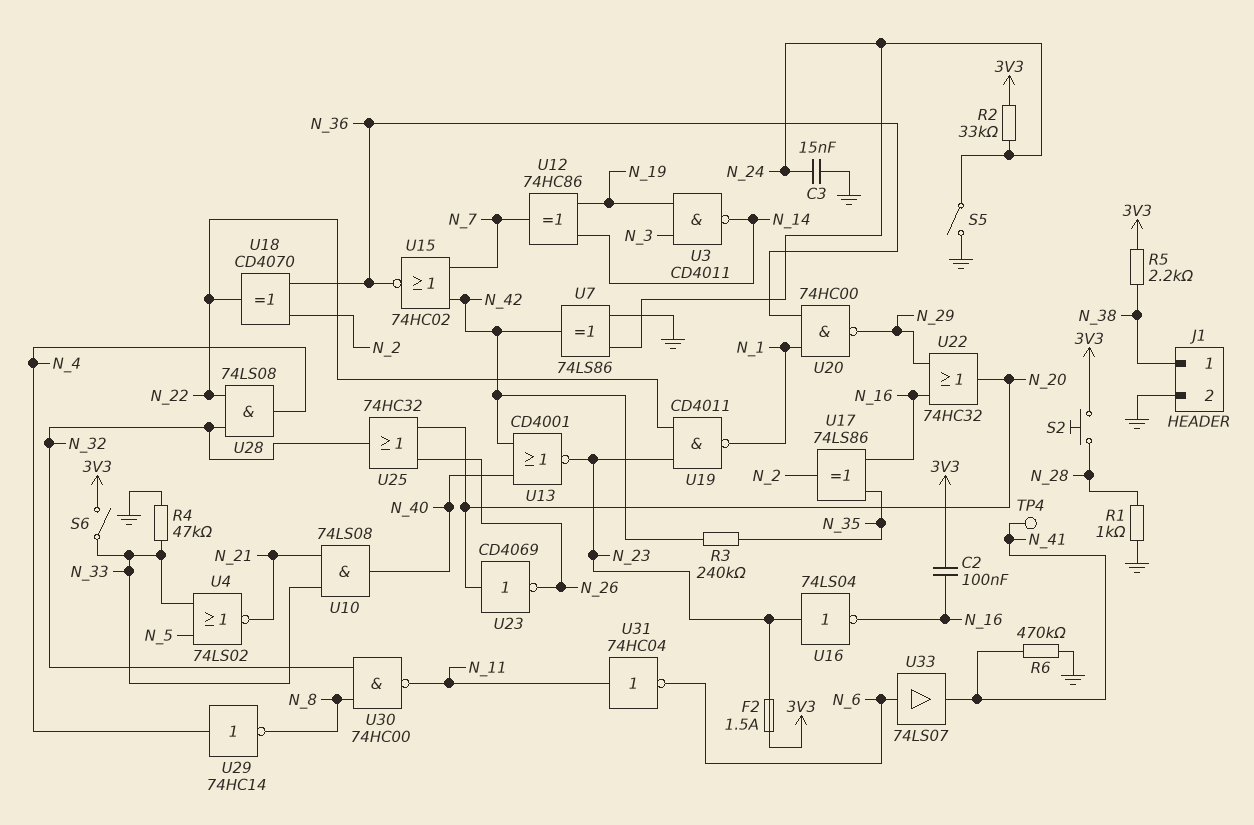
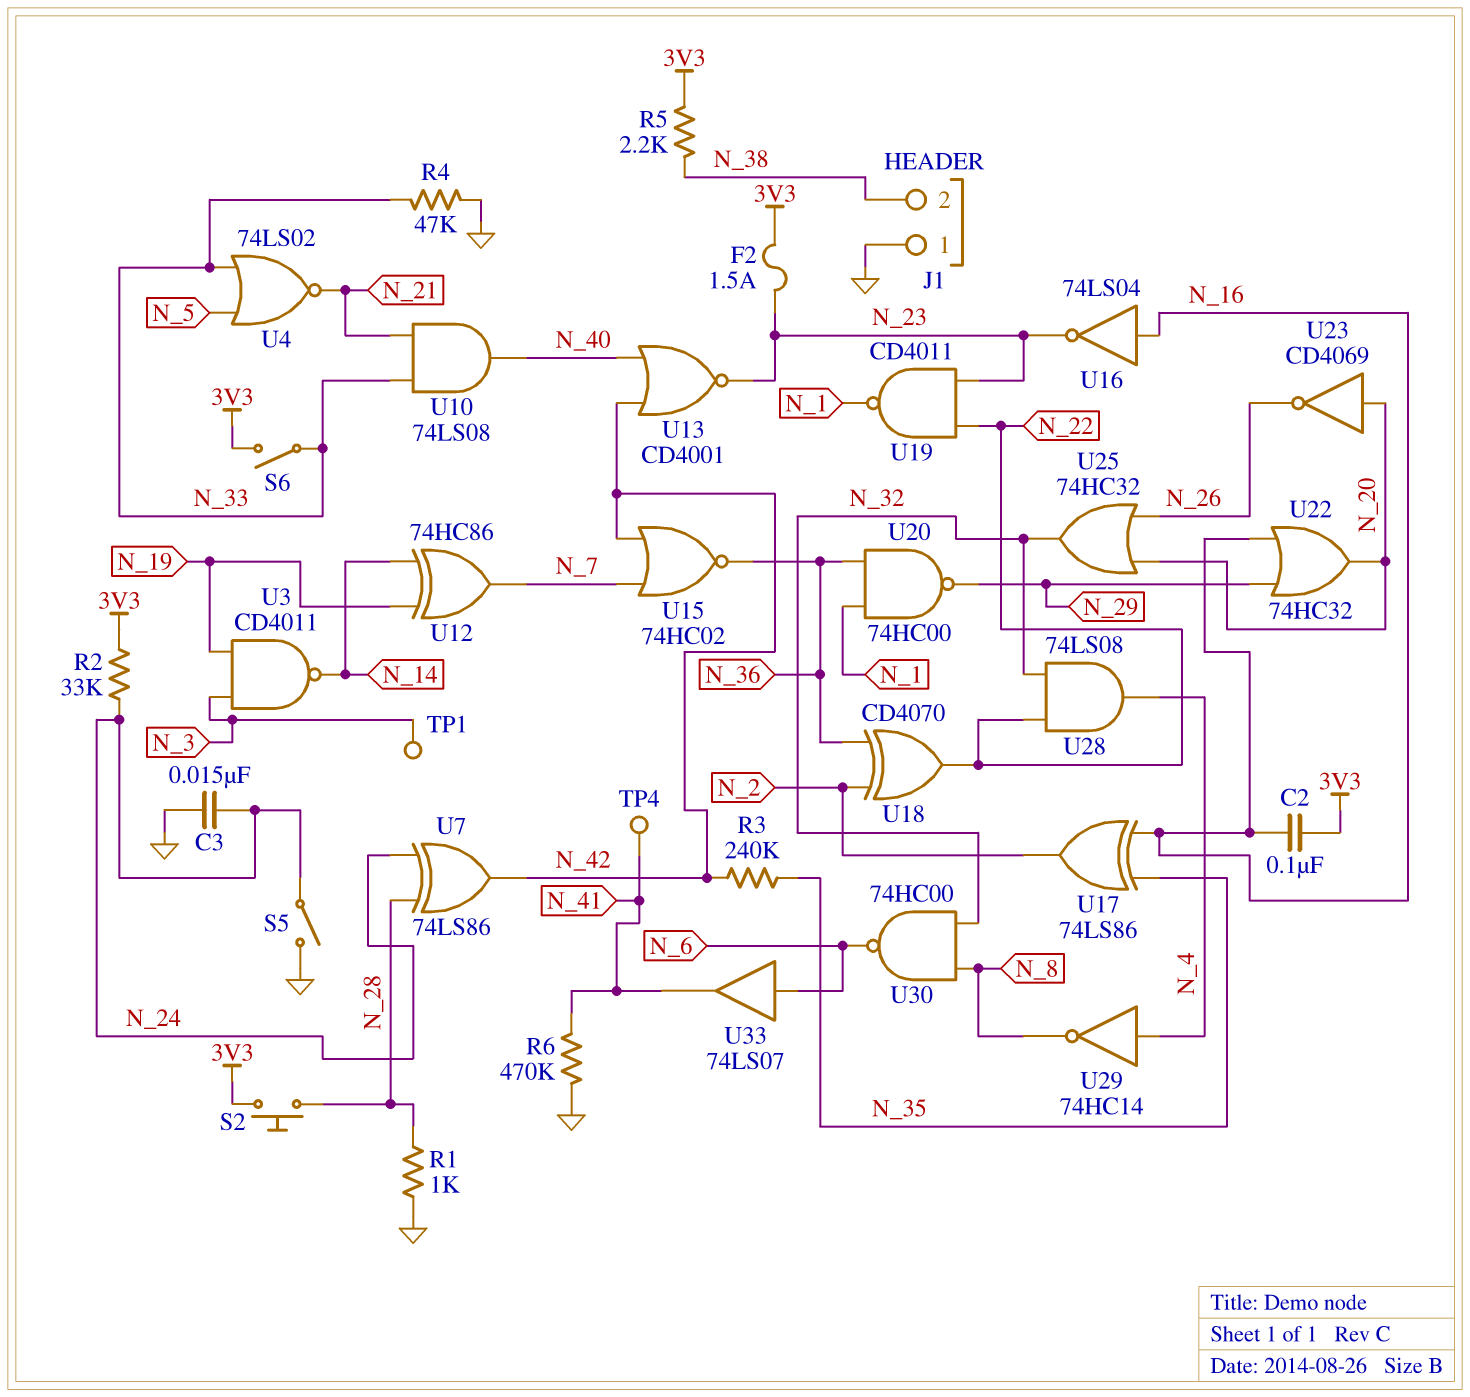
J1 pin 1: N_38 -> GND
J1 pin 2: GND -> N_38
TP1: none -> test point (N_3)
U7: XOR 74LS86 (in GND, in N_24, out N_42) -> XOR 74LS86 (in N_24, in N_28, out N_42)
U16: NOT 74LS04 (in N_23, out N_16) -> NOT 74LS04 (in N_16, out N_23)
U30: NAND 74HC00 (in N_8, in N_32, out N_11) -> NAND 74HC00 (in N_8, in N_32, out N_6)
U31: NOT 74HC04 (in N_11, out N_6) -> none

